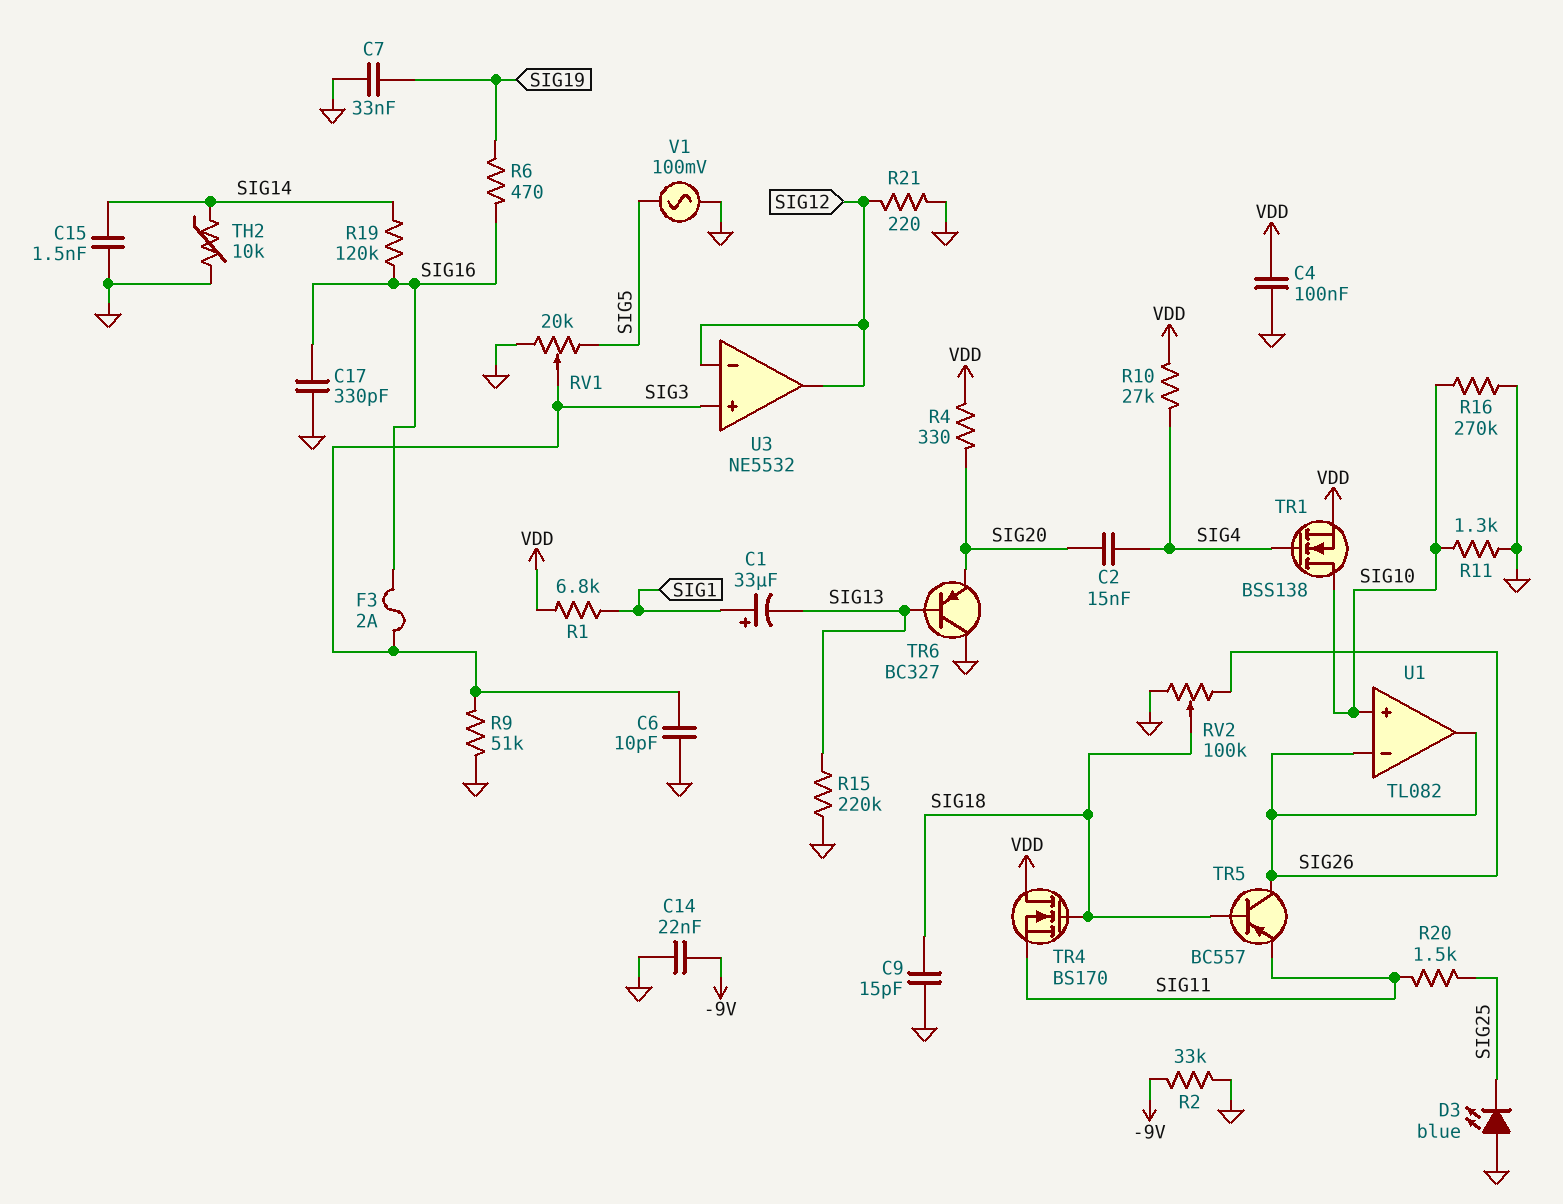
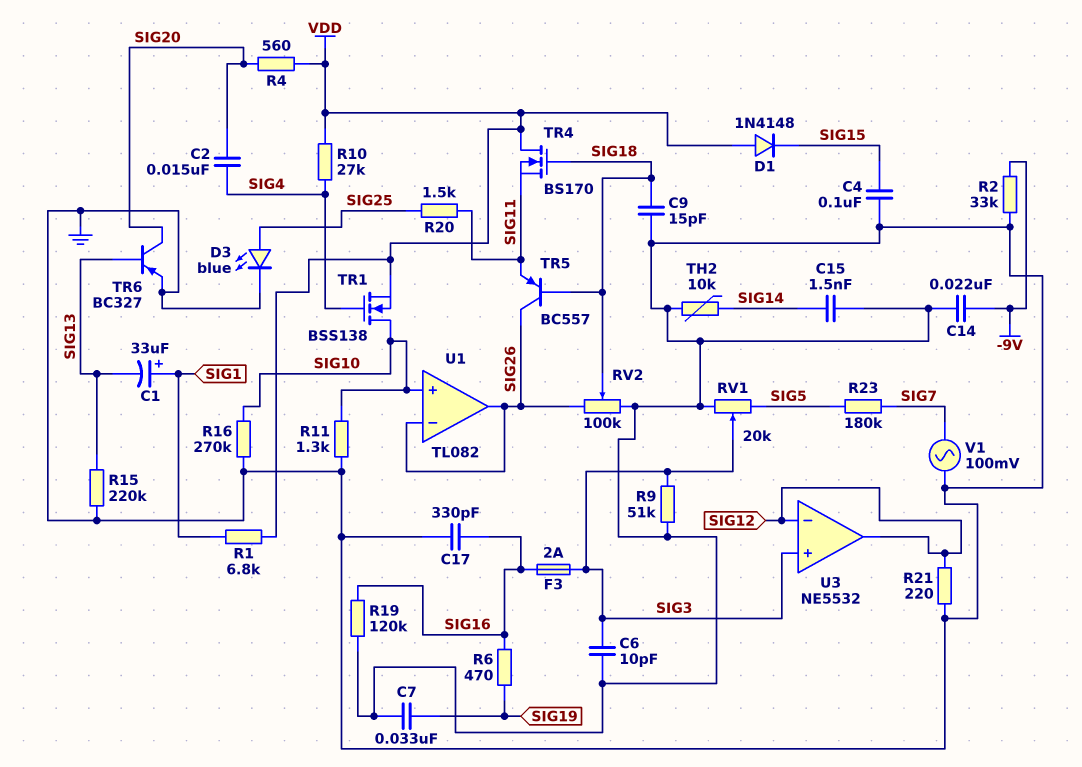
C4: 100nF (GND, VDD) -> 100nF (GND, SIG15)
D1: none -> diode 1N4148 (A VDD, K SIG15)
D3: LED blue (A GND, K SIG25) -> LED blue (A SIG25, K GND)
R4: 330 (SIG20, VDD) -> 560 (SIG20, VDD)
R19: 120k (SIG14, SIG16) -> 120k (GND, SIG16)
R23: none -> 180k (SIG5, SIG7)
TR6: PNP BC327 (B SIG13, C GND, E SIG20) -> PNP BC327 (B SIG13, C SIG20, E GND)
V1: AC 100mV (GND, SIG5) -> AC 100mV (GND, SIG7)

